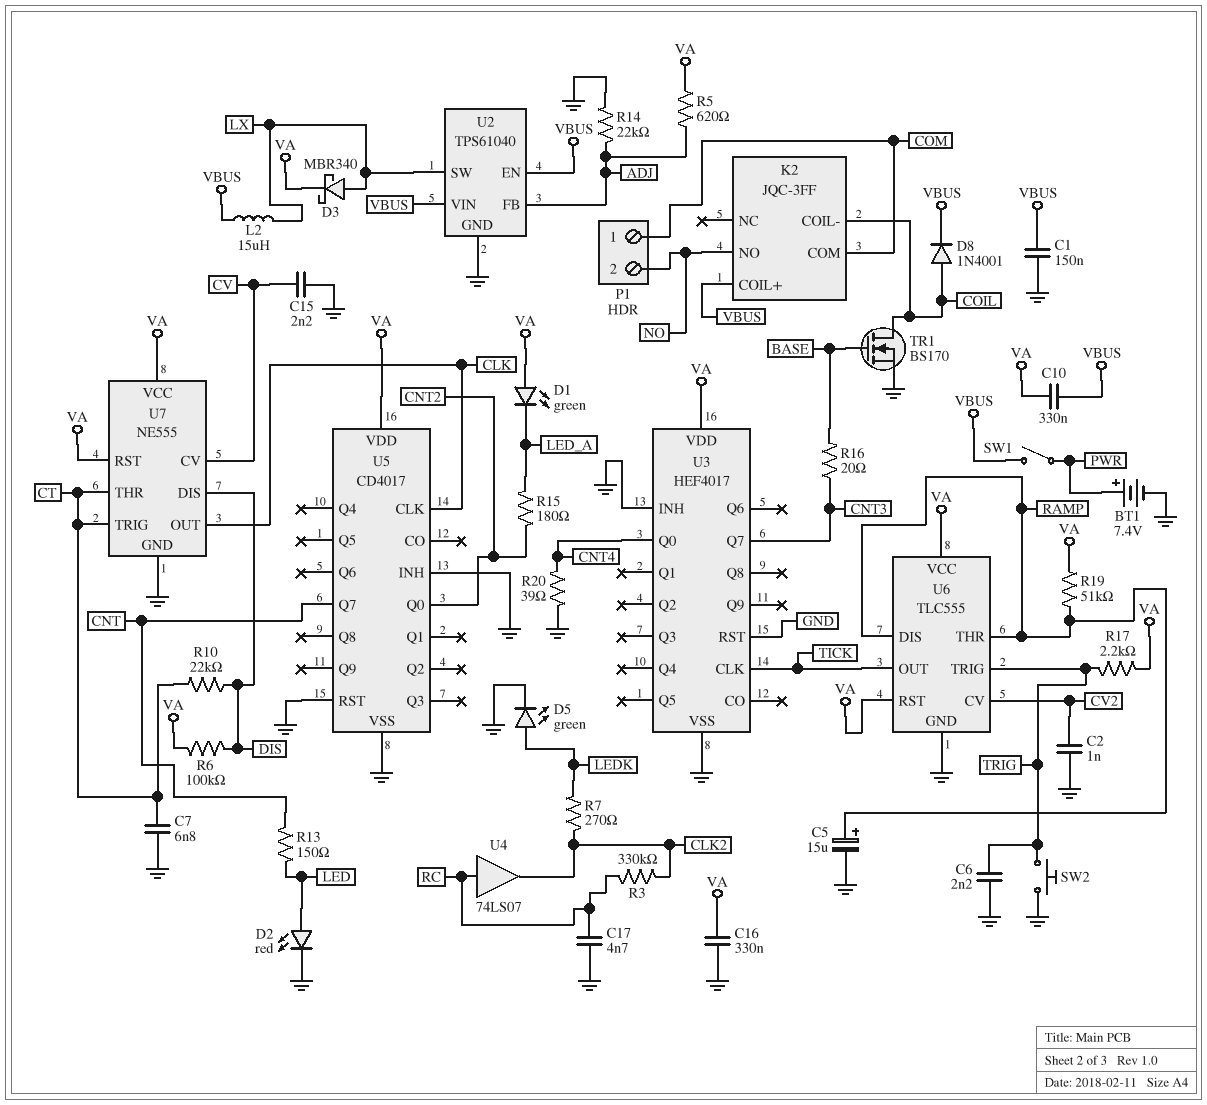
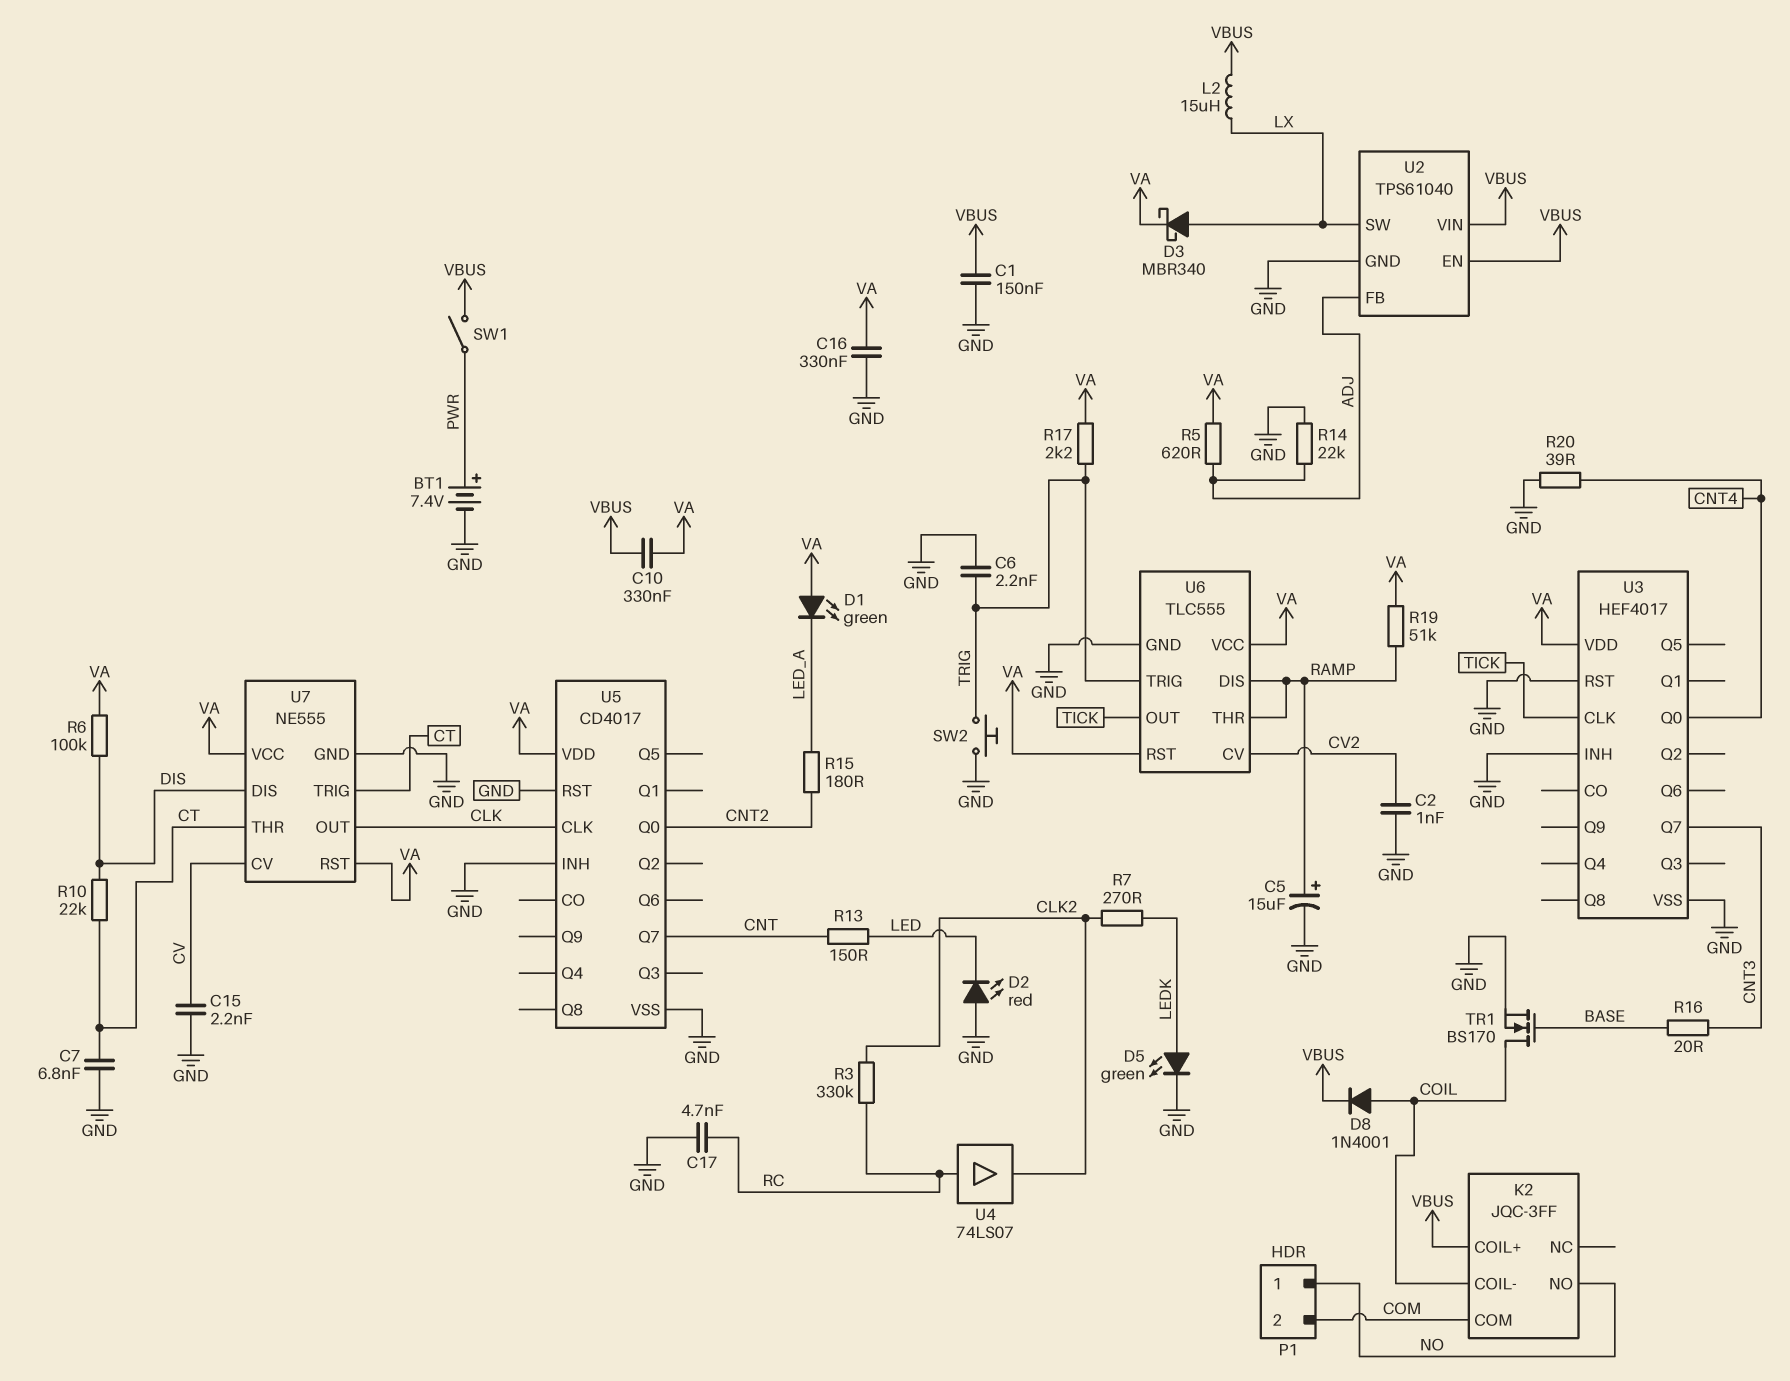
D2: LED red (A LED, K GND) -> LED red (A GND, K LED)
P1 pin 1: COM -> NO
P1 pin 2: NO -> COM

